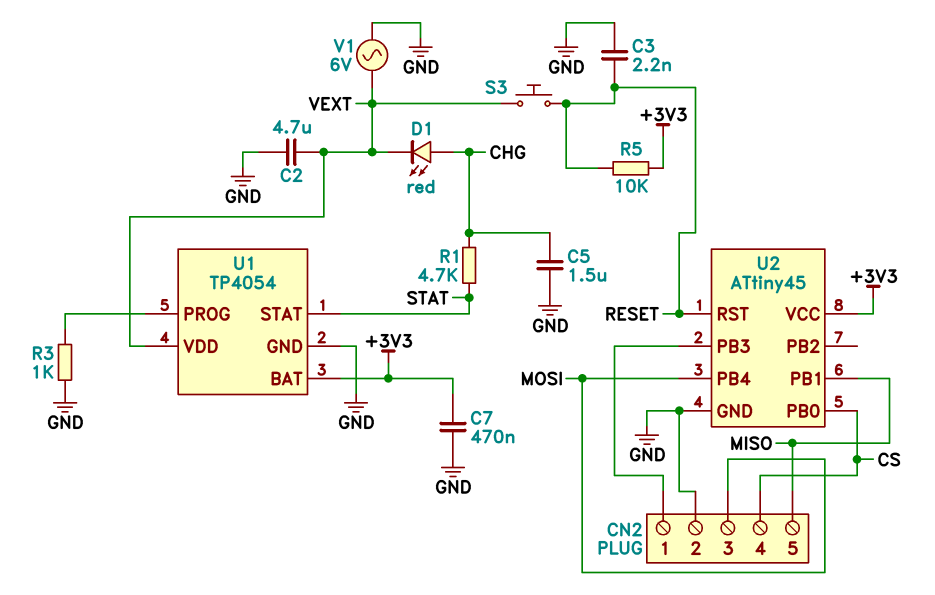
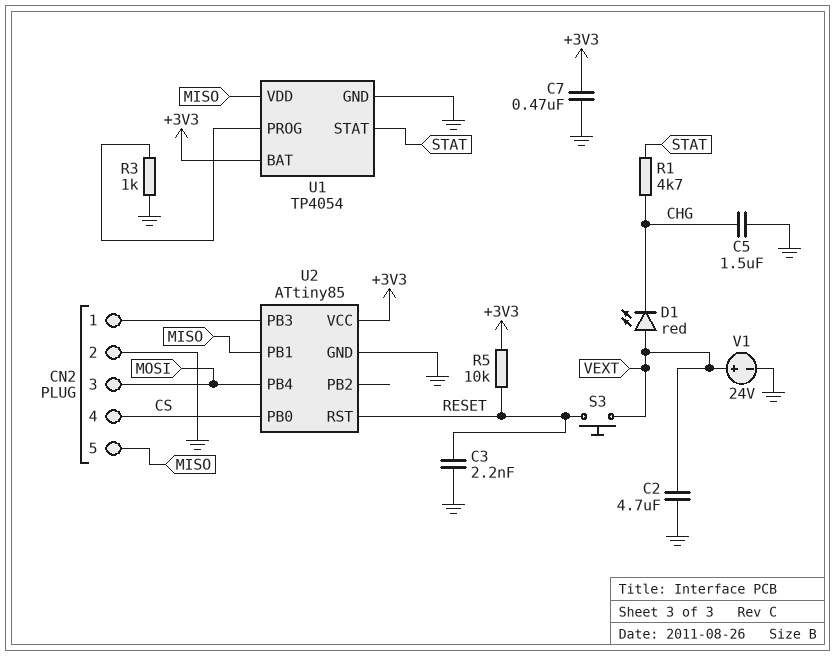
D1: LED red (A CHG, K VEXT) -> LED red (A VEXT, K CHG)
U1 pin VDD: VEXT -> MISO
U2: ATtiny45 -> ATtiny85
V1: AC 6V (GND, VEXT) -> 24V (plus VEXT, minus GND)

